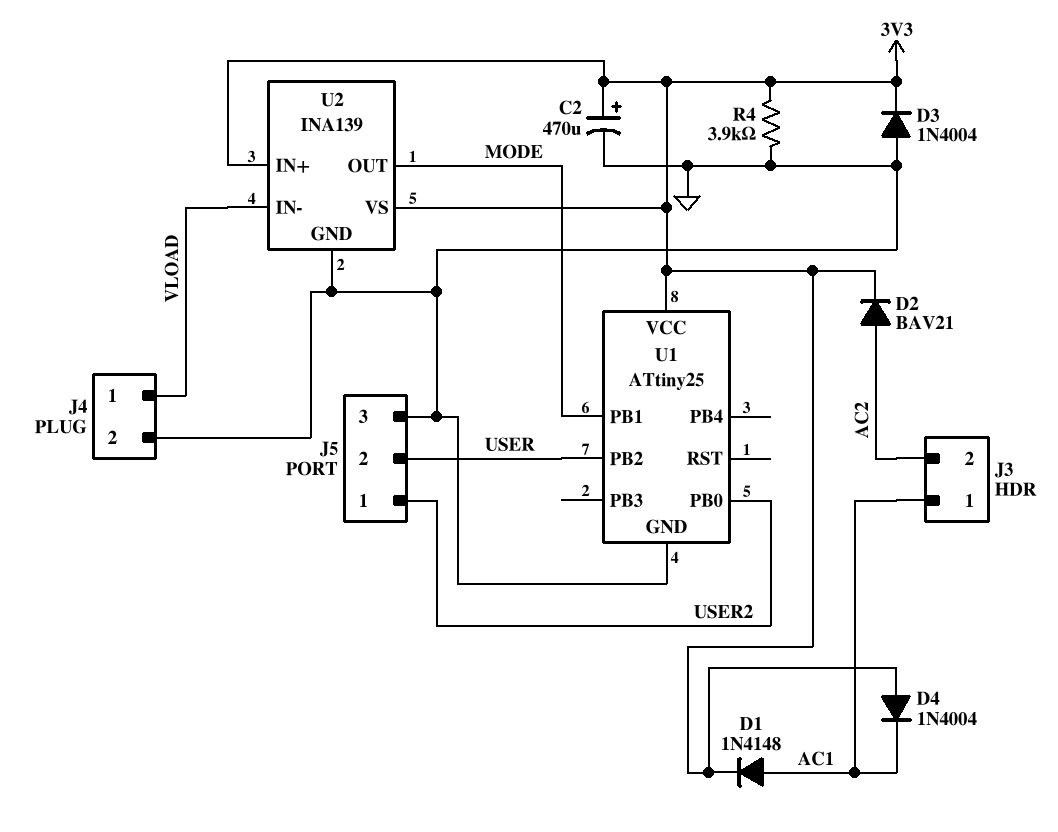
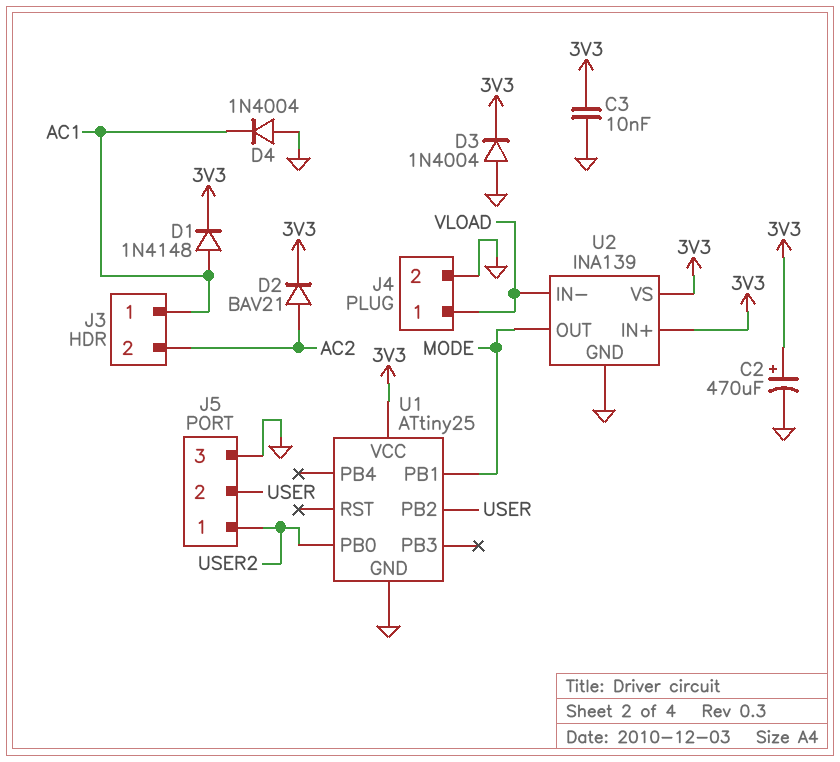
C3: none -> 10nF (3V3, GND)
D4: diode 1N4004 (A 3V3, K AC1) -> diode 1N4004 (A GND, K AC1)
R4: 3.9k (3V3, GND) -> none

